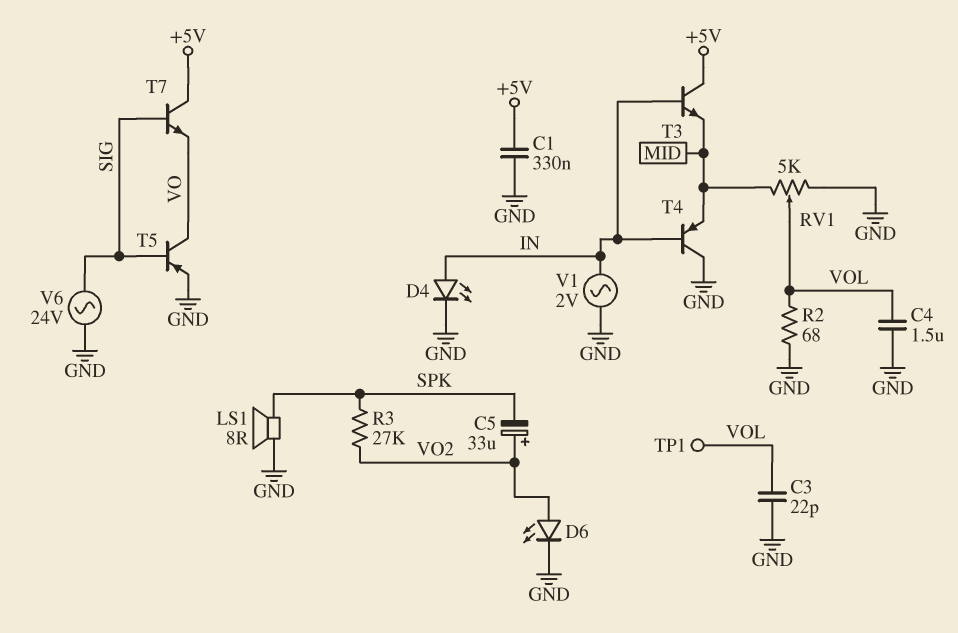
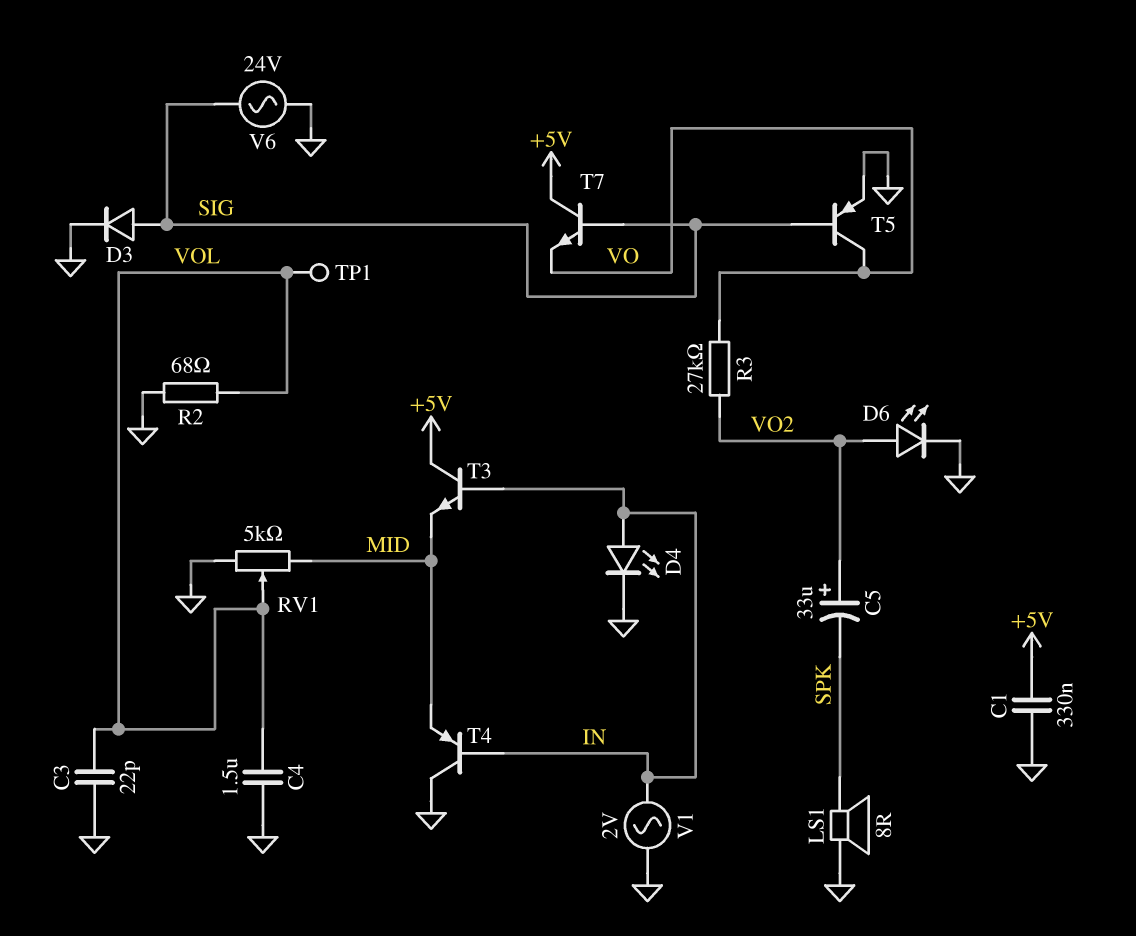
D3: none -> diode (A SIG, K GND)
R3: 27k (SPK, VO2) -> 27k (VO, VO2)

